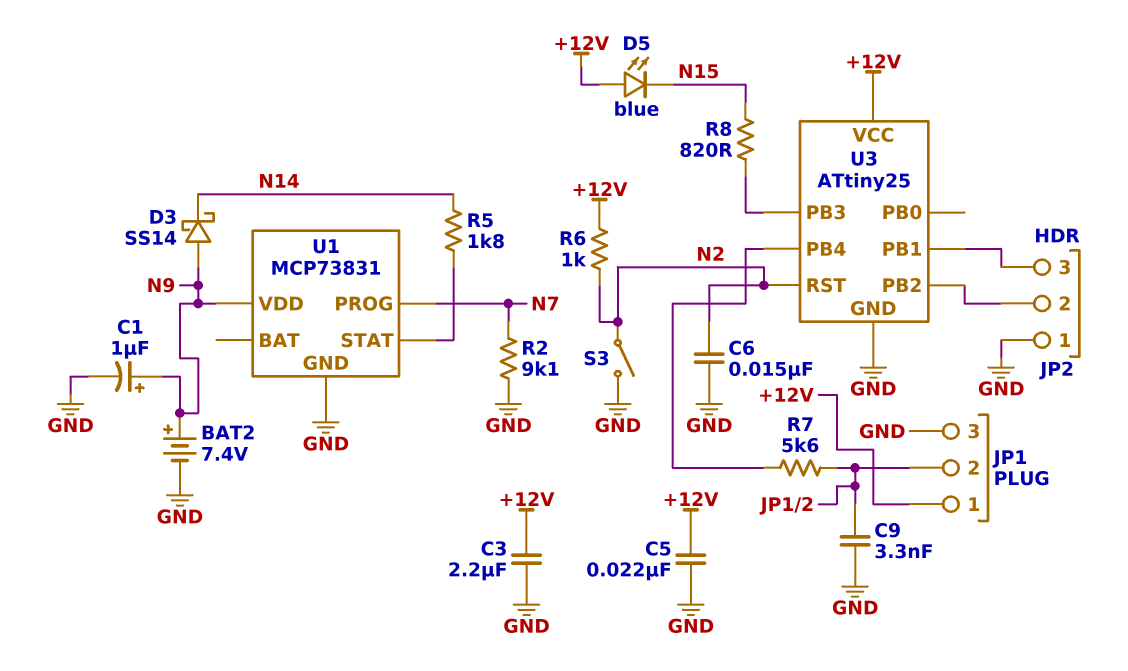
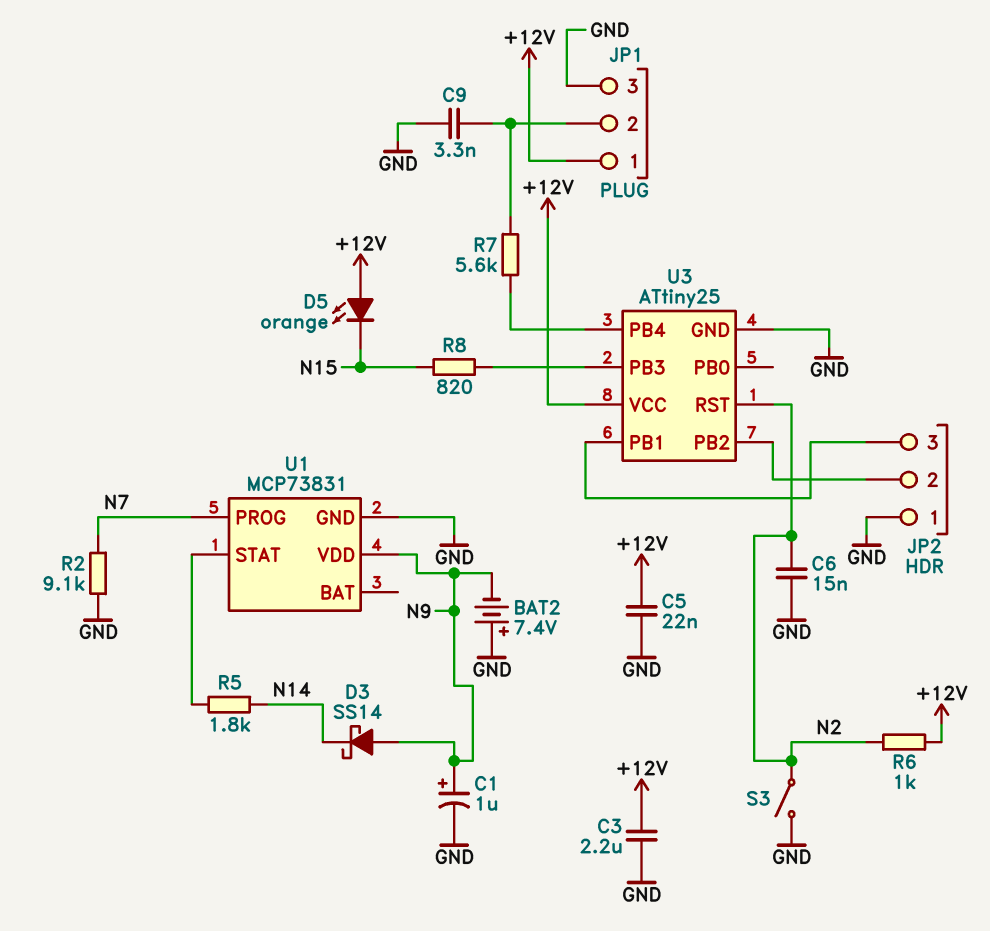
BAT2: 7.4V (plus N9, minus GND) -> 7.4V (plus GND, minus N9)
D5: LED blue (A +12V, K N15) -> LED orange (A +12V, K N15)

